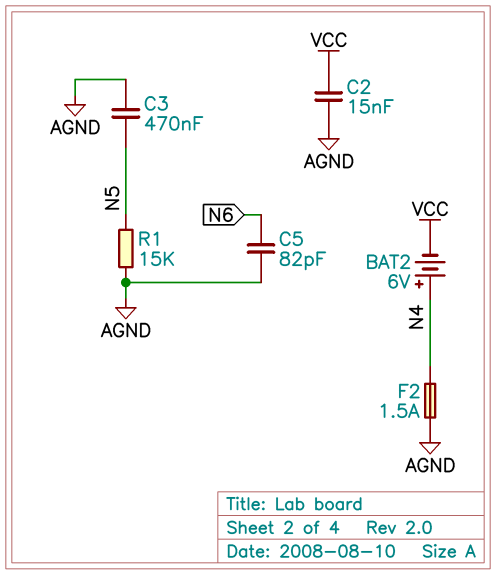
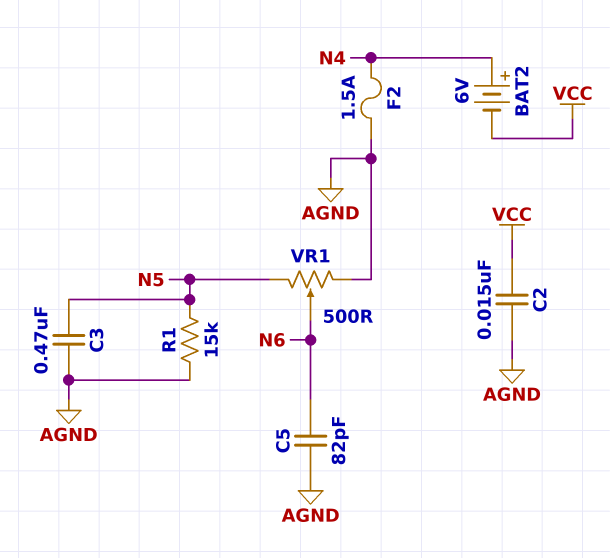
VR1: none -> 500 (AGND, N5, wiper N6)

